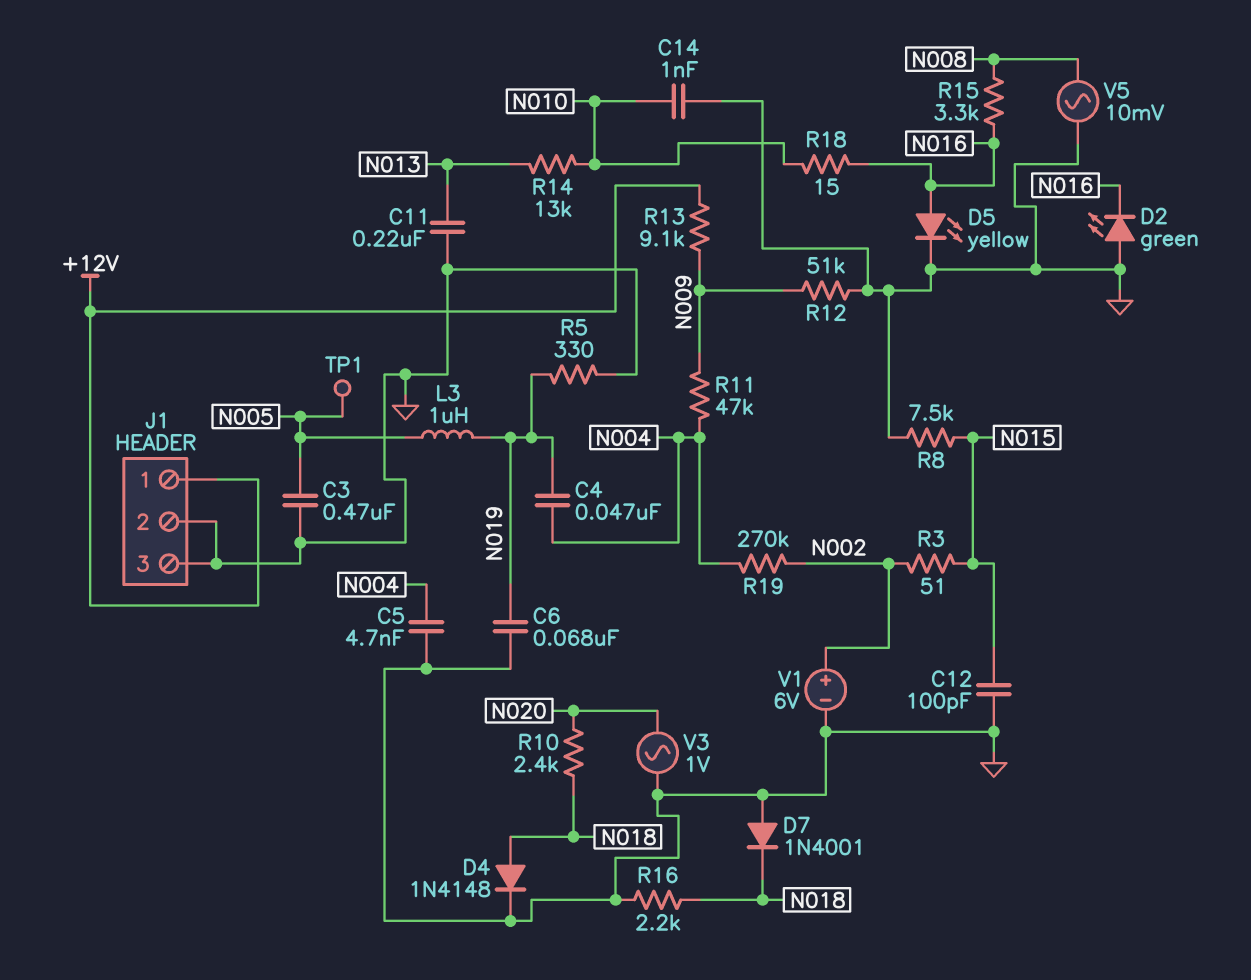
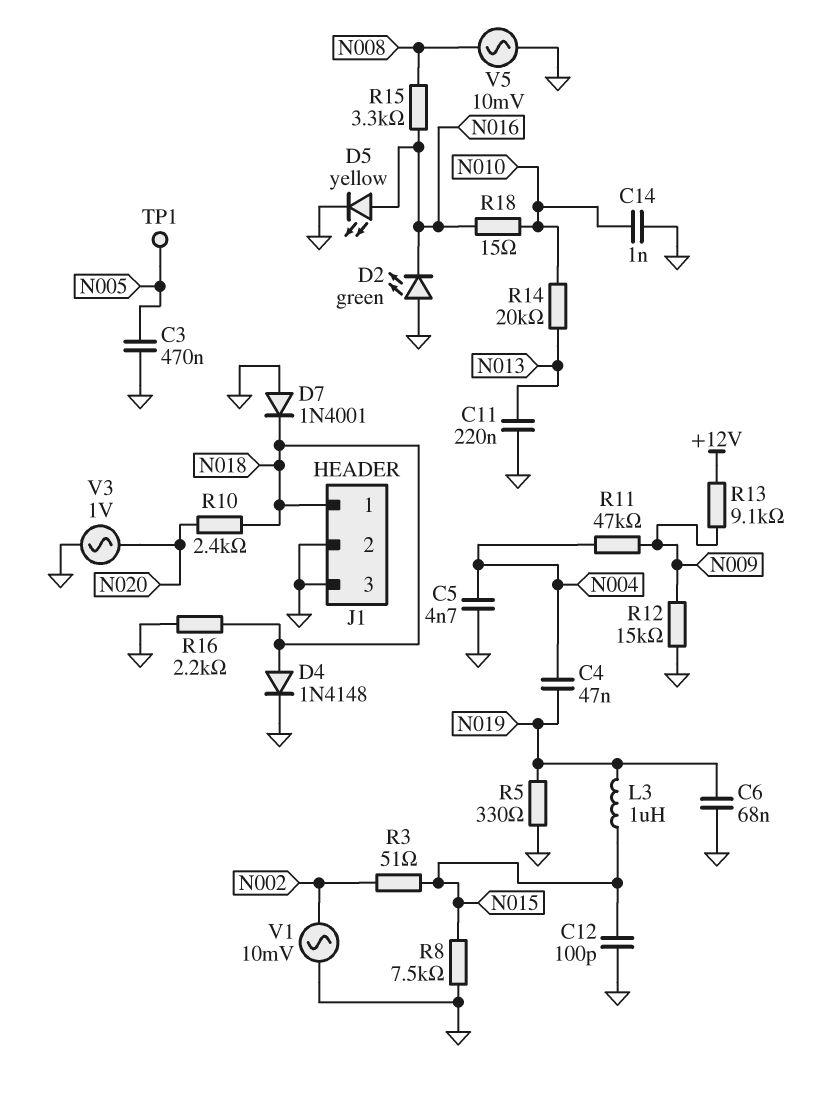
J1 pin 1: +12V -> N018
L3: 1uH (N005, N019) -> 1uH (N015, N019)
R12: 51k (GND, N009) -> 15k (GND, N009)
R14: 13k (N010, N013) -> 20k (N010, N013)
R19: 270k (N002, N004) -> none
V1: 6V (plus N002, minus GND) -> AC 10mV (GND, N002)

